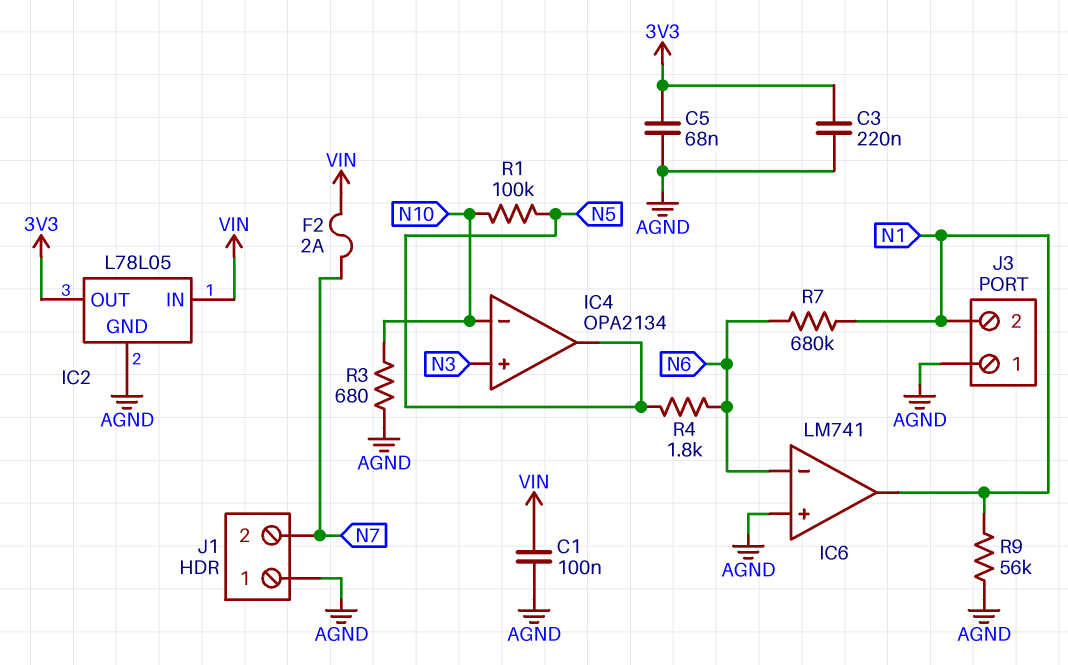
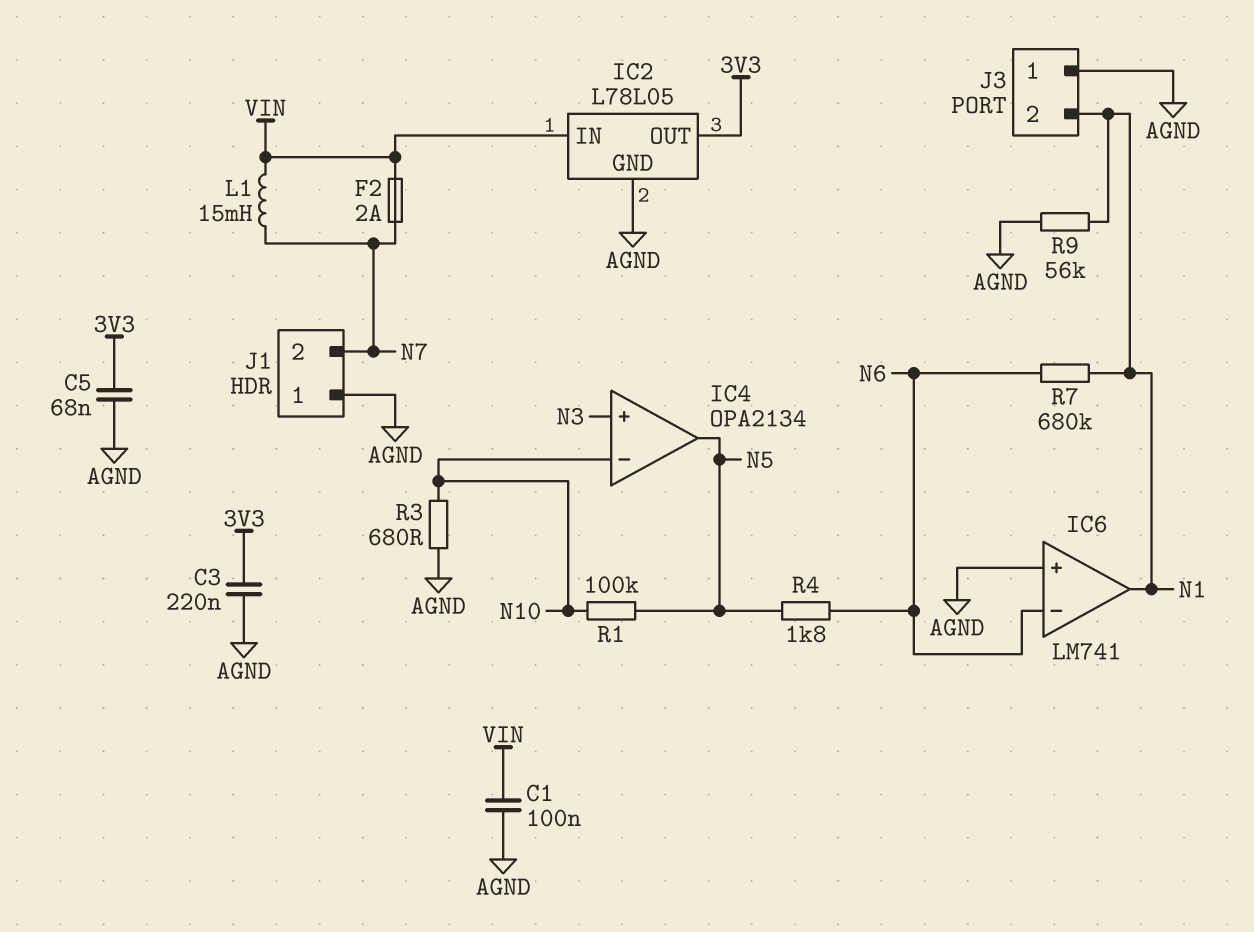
L1: none -> 15mH (N7, VIN)

